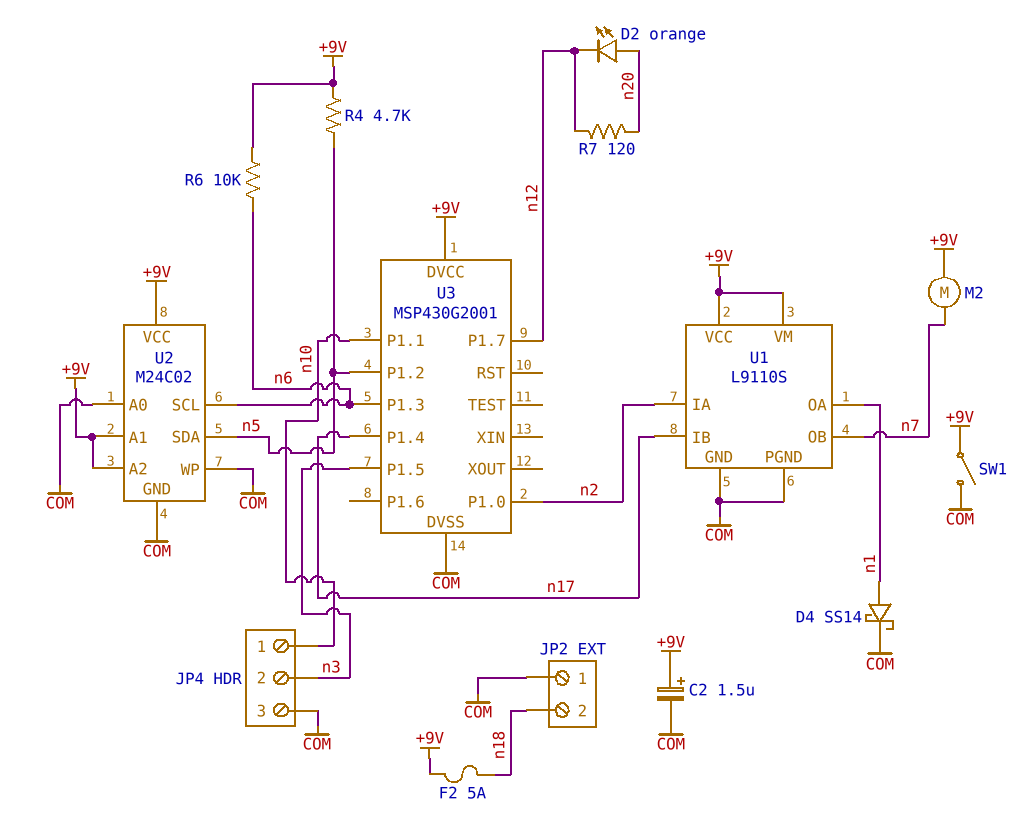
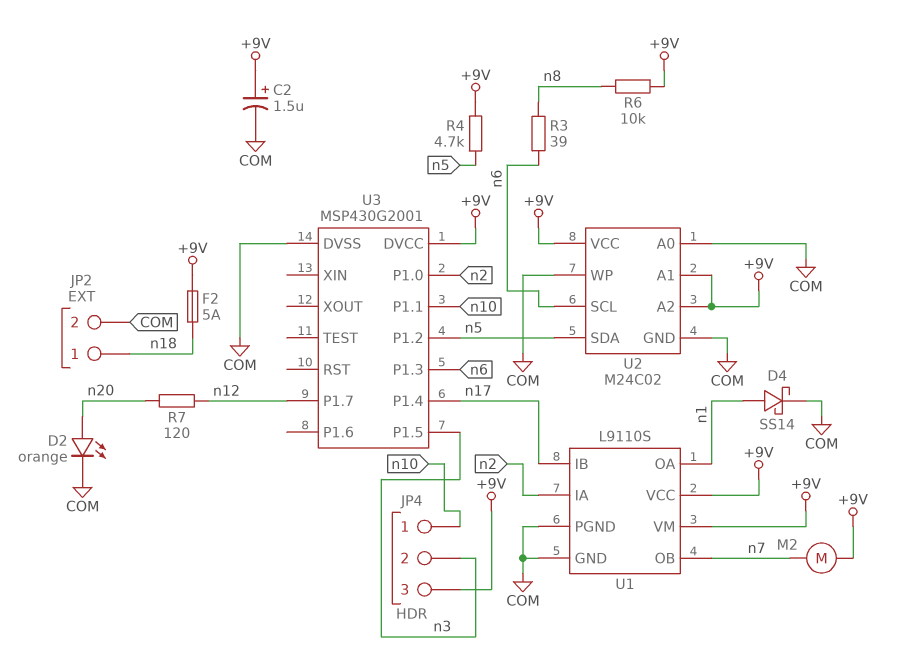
D2: LED orange (A n20, K n12) -> LED orange (A n20, K COM)
JP2 pin 1: COM -> n18
JP2 pin 2: n18 -> COM
JP4 pin 3: COM -> +9V
R3: none -> 39 (n6, n8)
R6: 10k (+9V, n6) -> 10k (+9V, n8)
SW1: switch (+9V, COM) -> none

